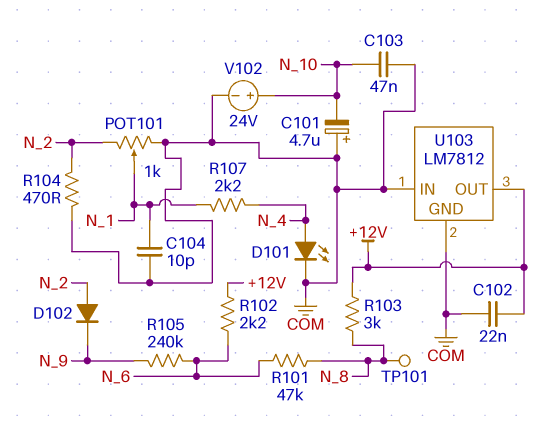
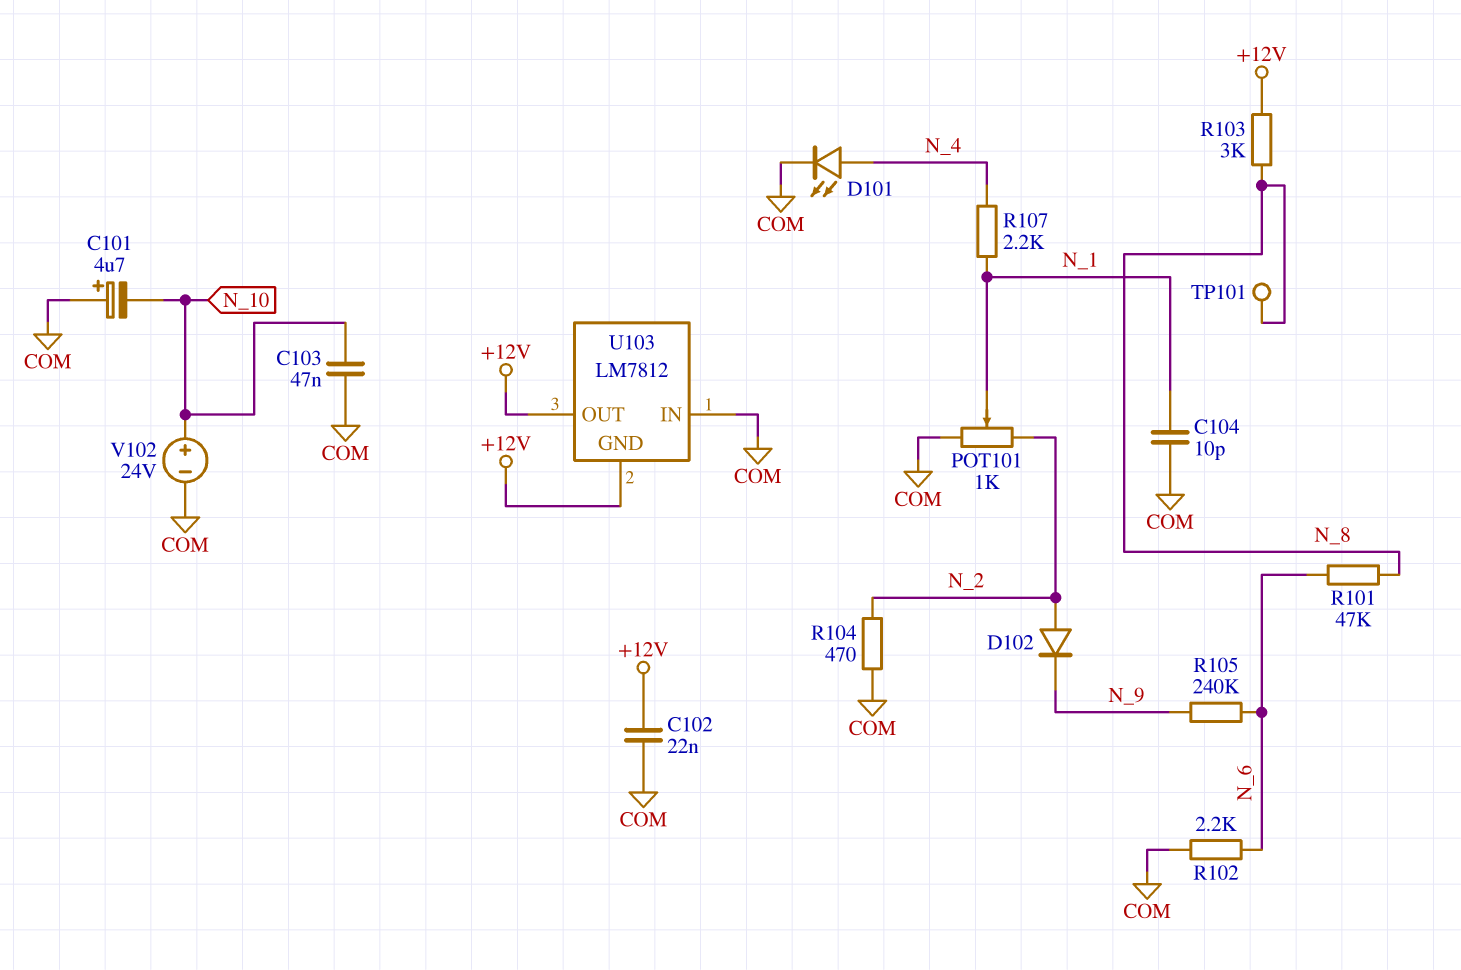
R102: 2.2k (+12V, N_6) -> 2.2k (COM, N_6)
U103 pin GND: COM -> +12V

